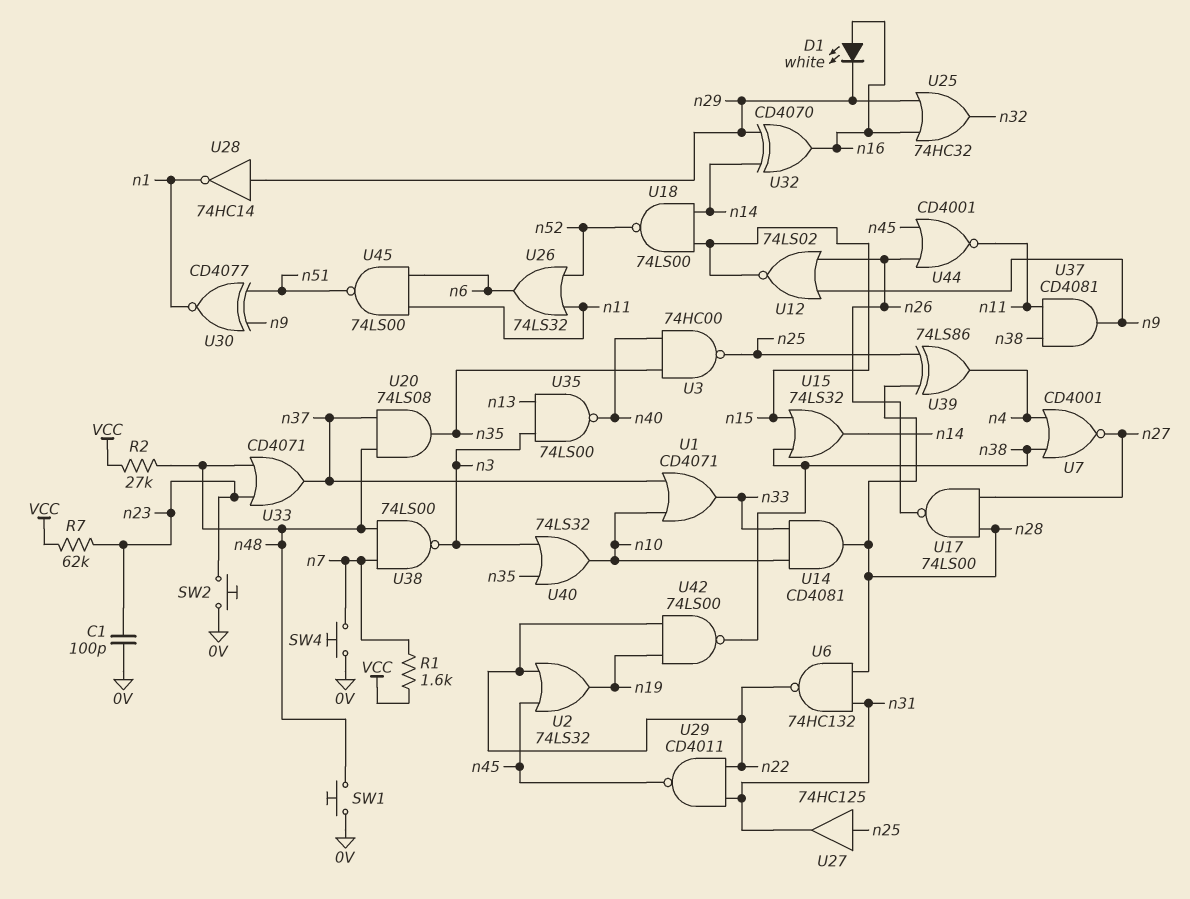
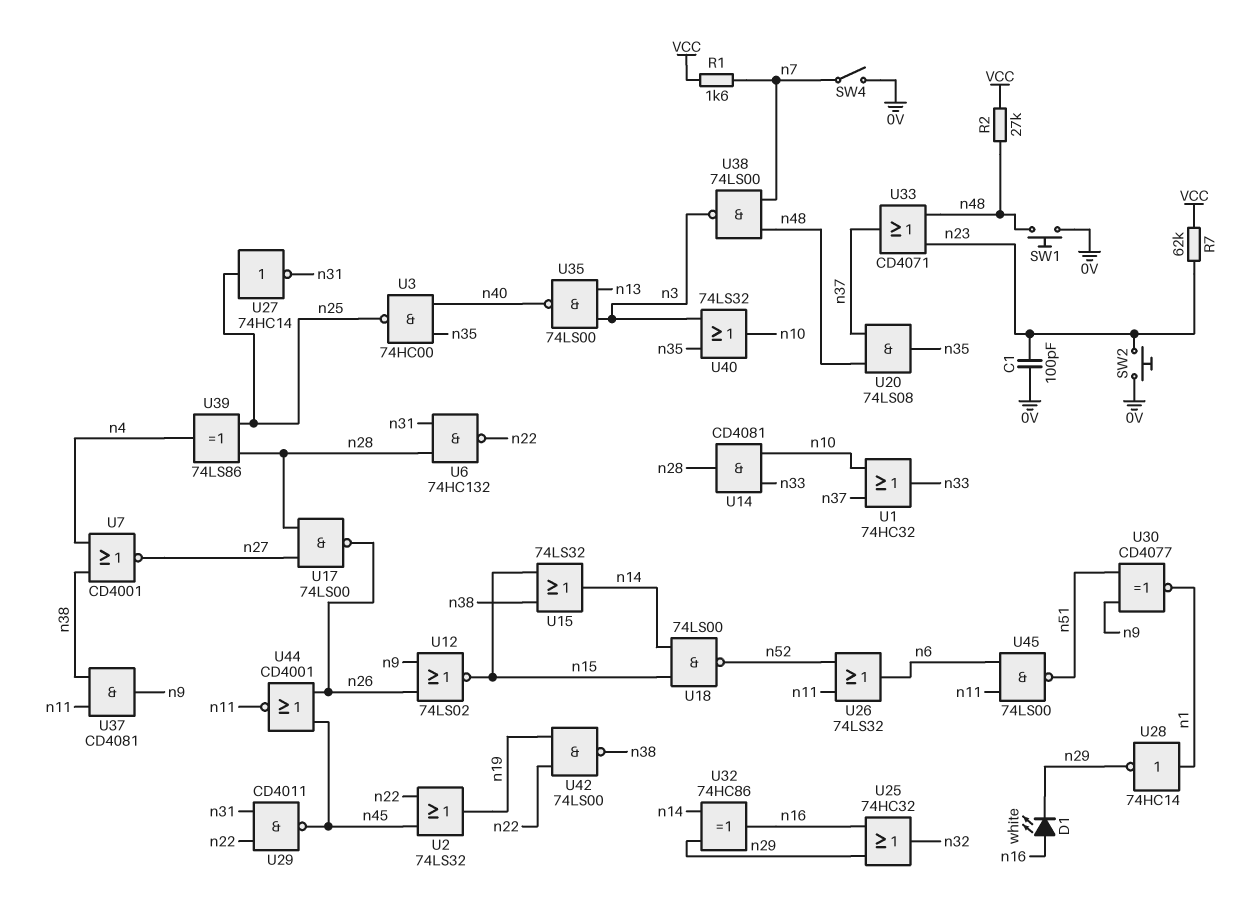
SW4: button (0V, n7) -> switch (0V, n7)
U1: OR CD4071 (in n10, in n37, out n33) -> OR 74HC32 (in n10, in n37, out n33)
U27: buffer 74HC125 (in n25, out n31) -> NOT 74HC14 (in n25, out n31)
U28: NOT 74HC14 (in n29, out n1) -> NOT 74HC14 (in n1, out n29)
U32: XOR CD4070 (in n14, in n29, out n16) -> XOR 74HC86 (in n14, in n29, out n16)

